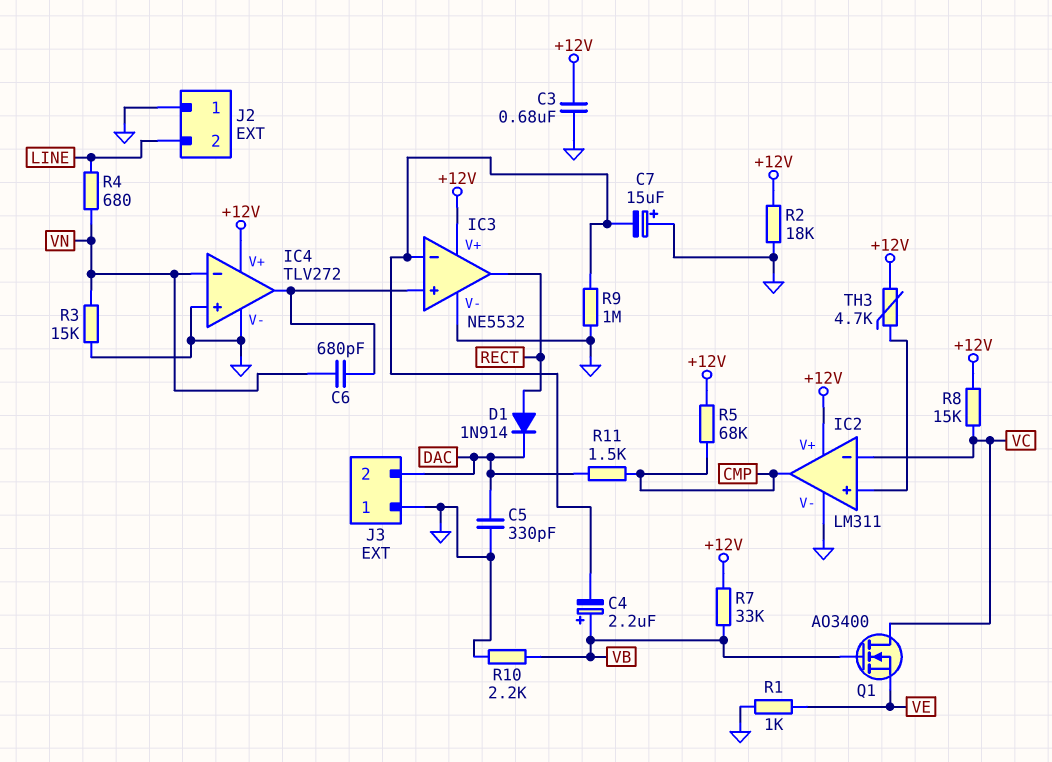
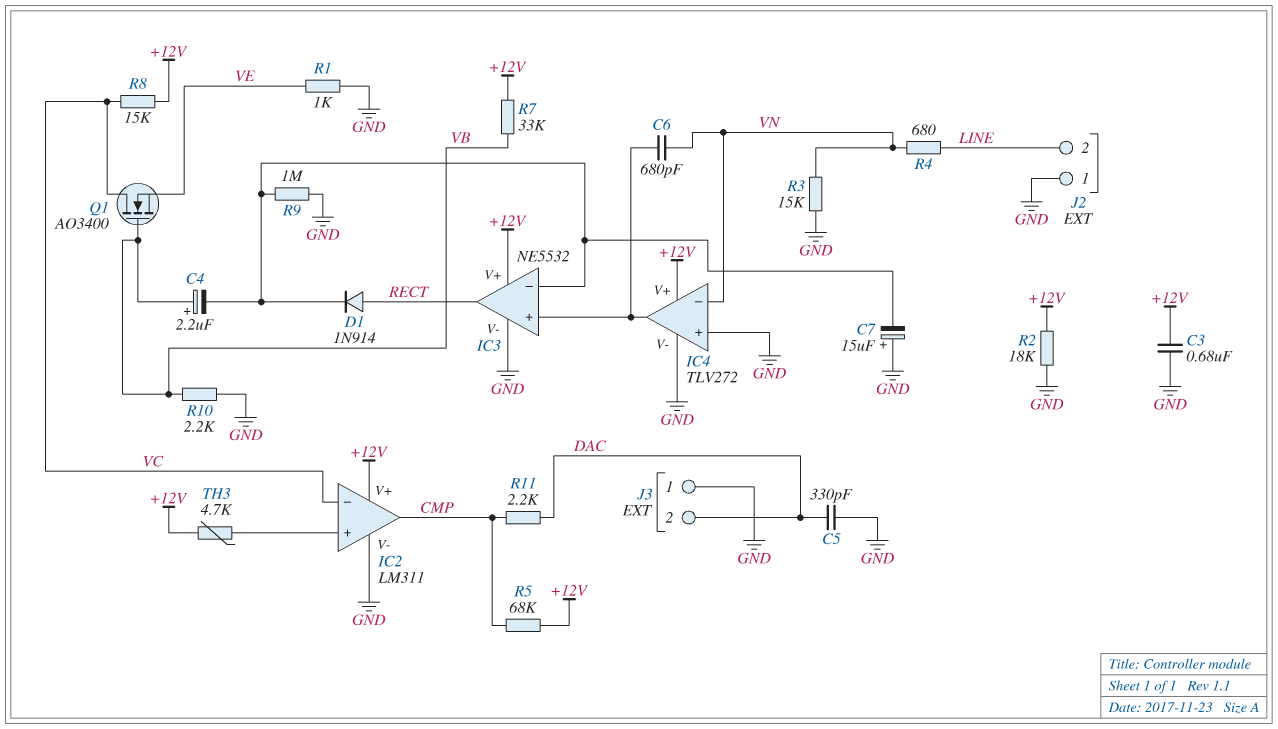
D1: diode 1N914 (A RECT, K DAC) -> diode 1N914 (A RECT, K IC3/in-)
R11: 1.5k (CMP, DAC) -> 2.2k (CMP, DAC)

